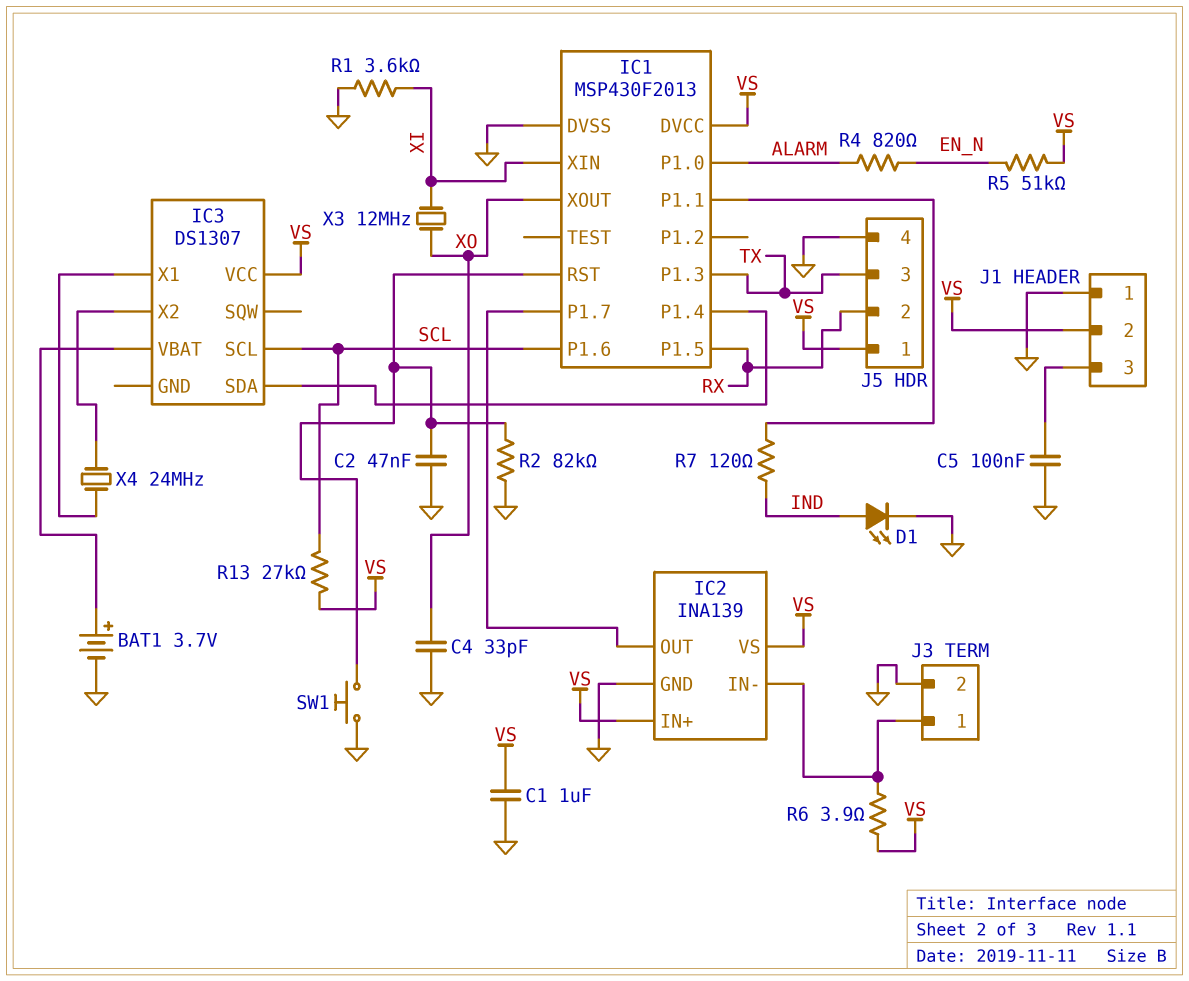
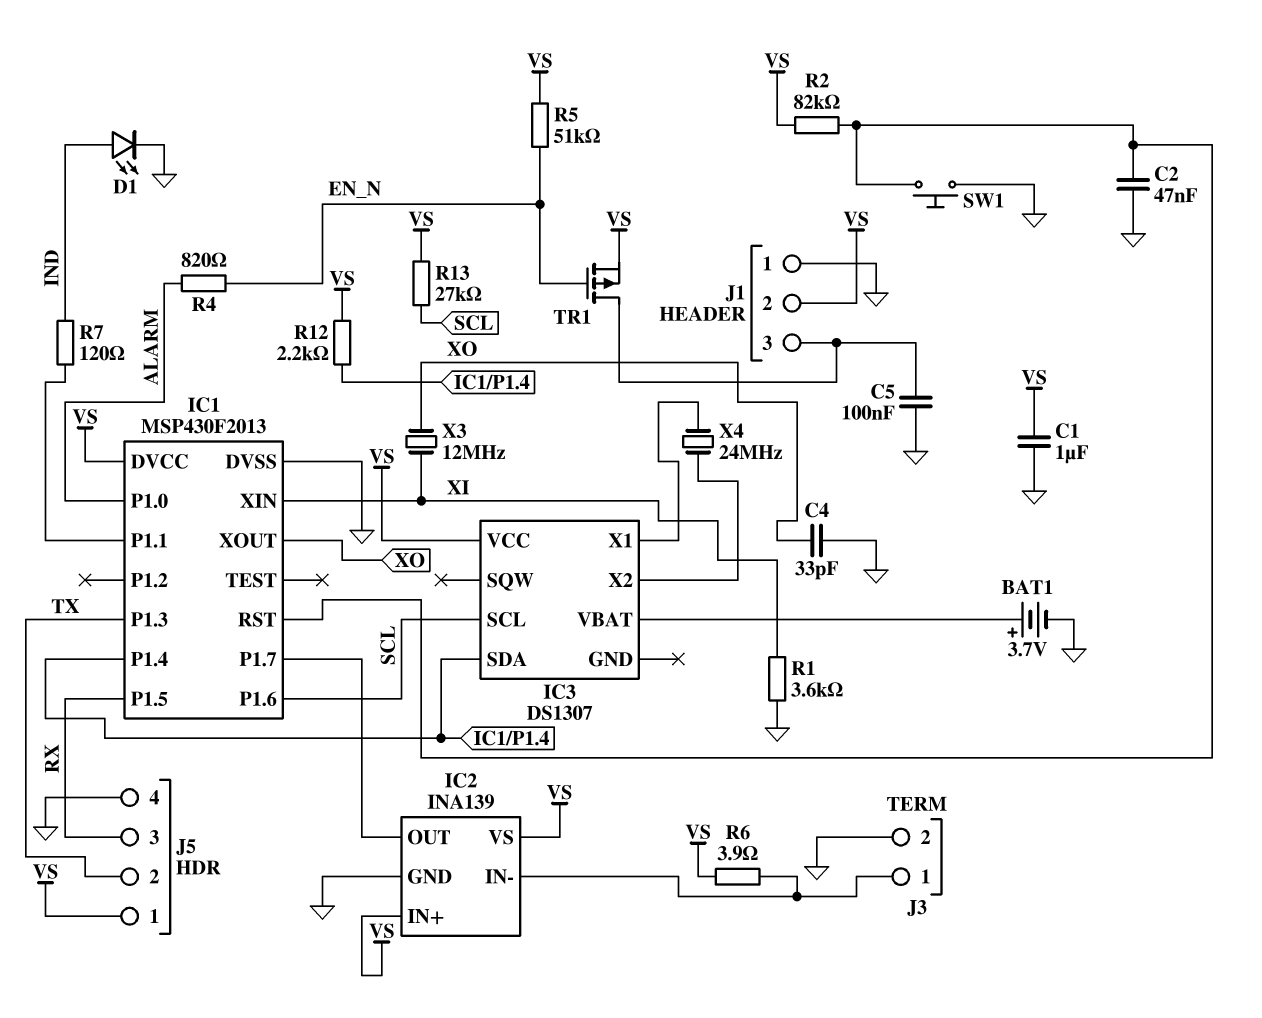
J5 pin 2: RX -> TX
J5 pin 3: TX -> RX
R2: 82k (GND, IC1/RST) -> 82k (IC1/RST, VS)
R12: none -> 2.2k (IC1/P1.4, VS)
TR1: none -> PMOS (G EN_N, D J1/3, S VS)

